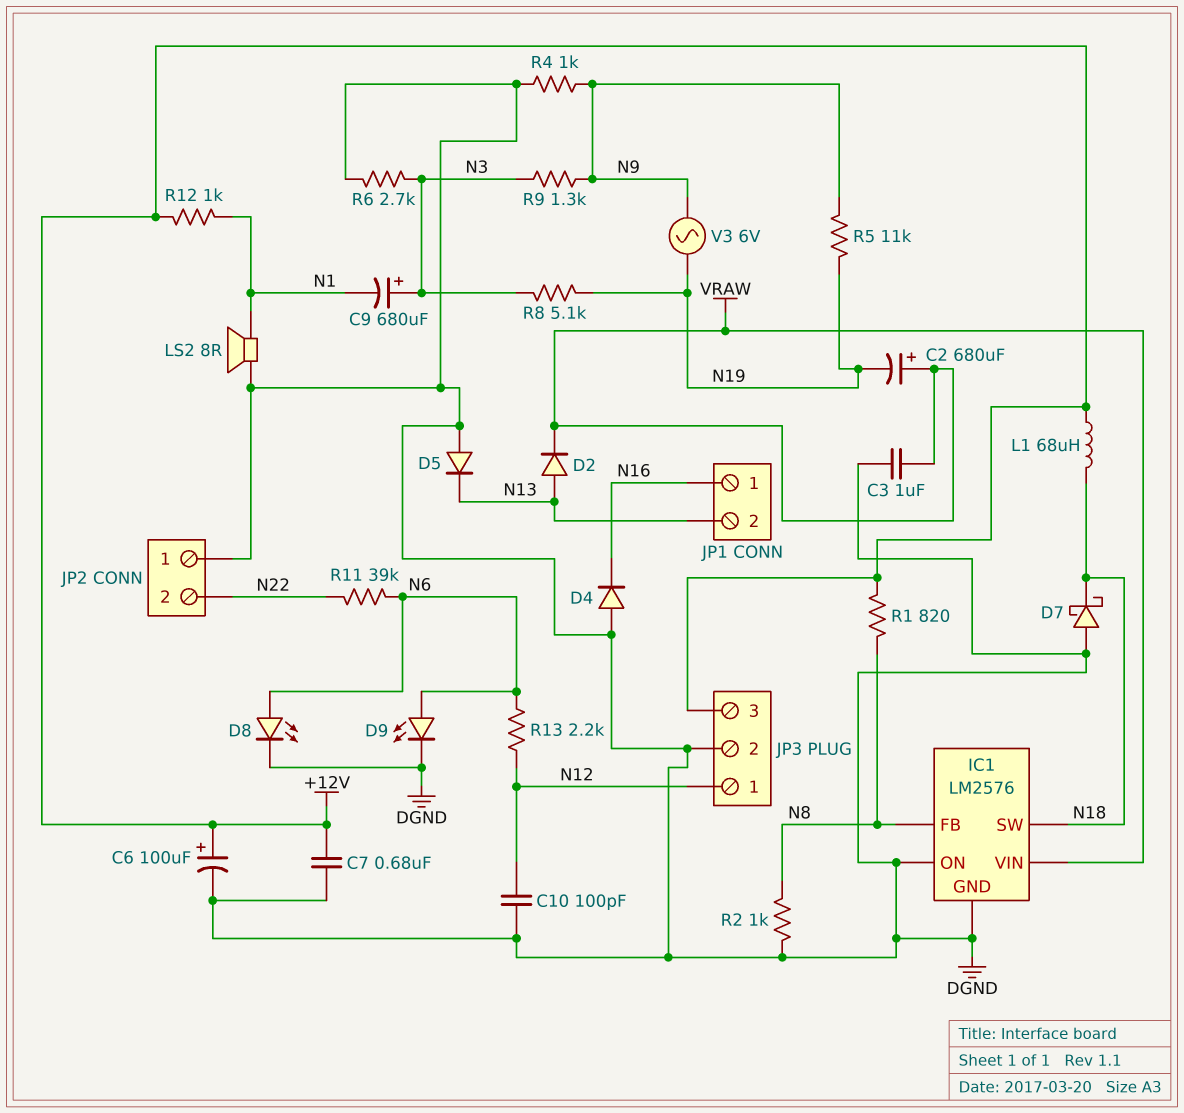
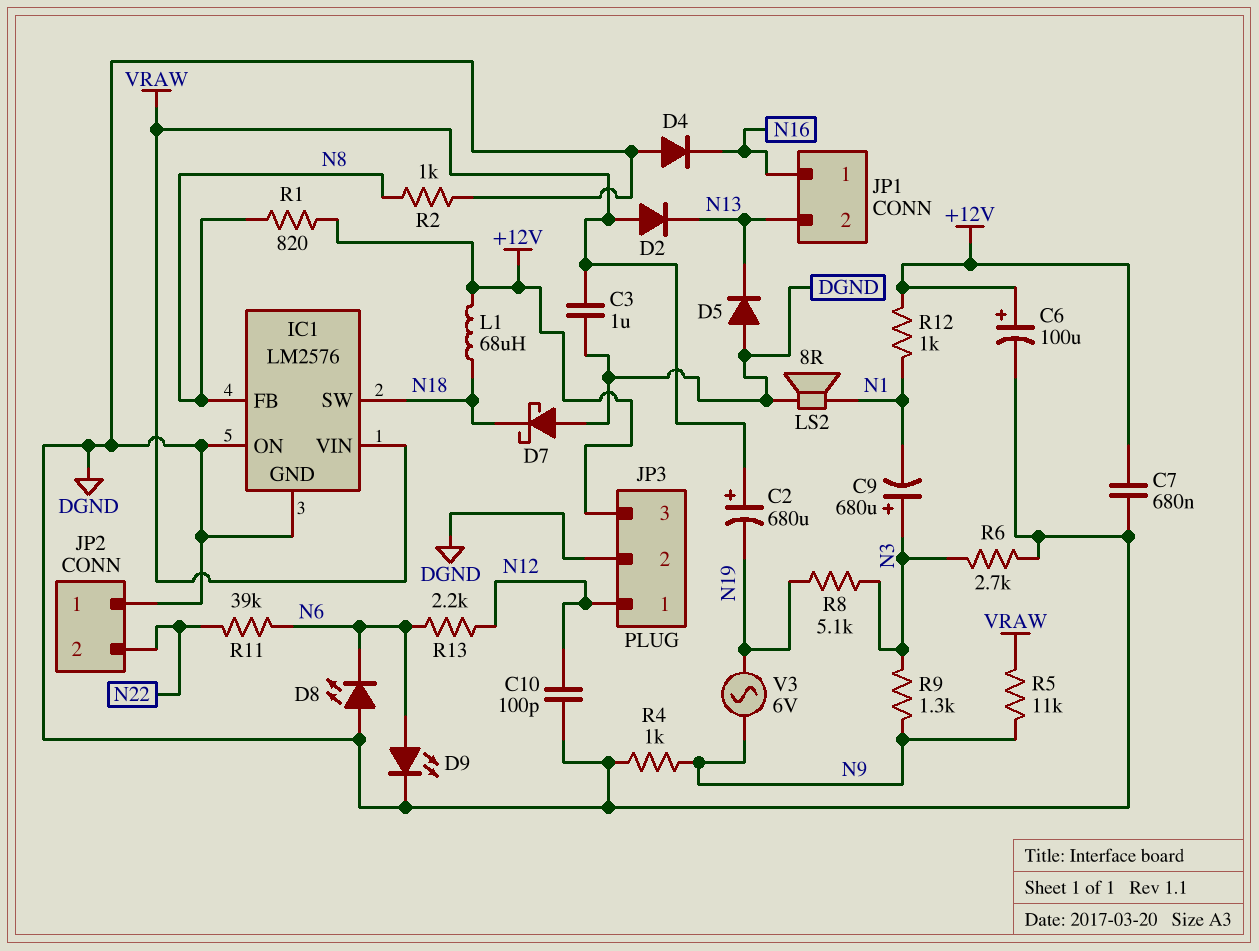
D2: diode (A N13, K VRAW) -> diode (A VRAW, K N13)
D8: LED (A N6, K DGND) -> LED (A DGND, K N6)
R5: 11k (N9, N19) -> 11k (N9, VRAW)

